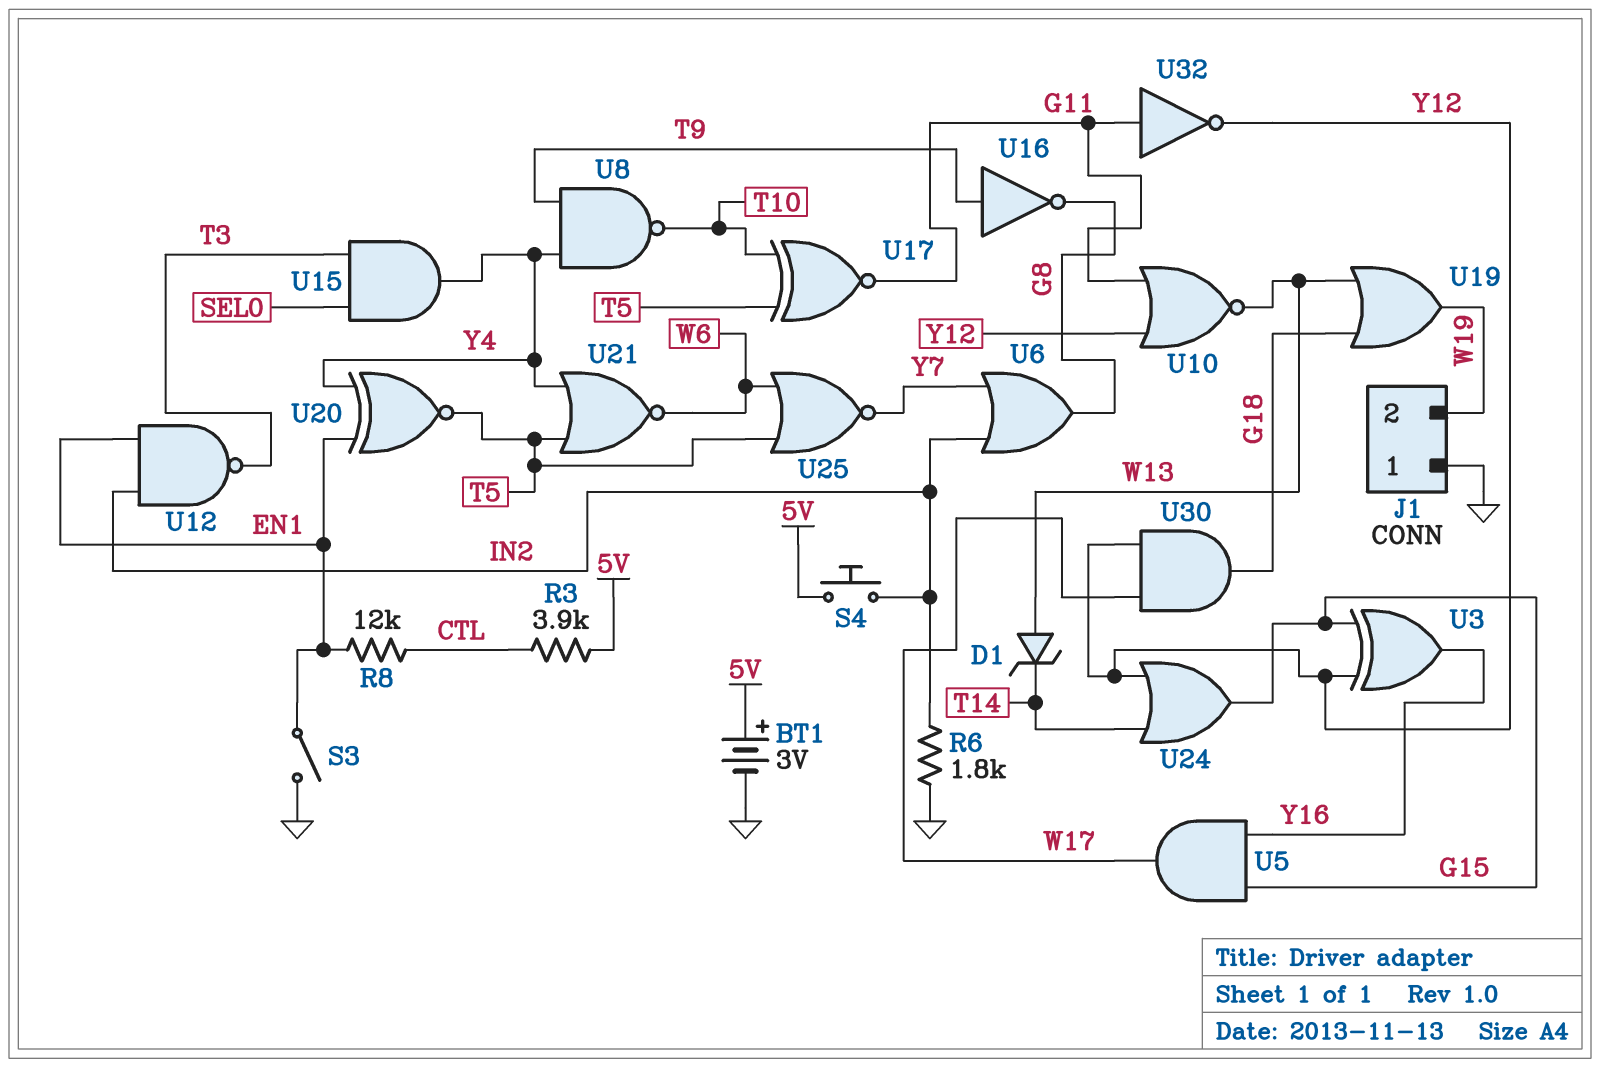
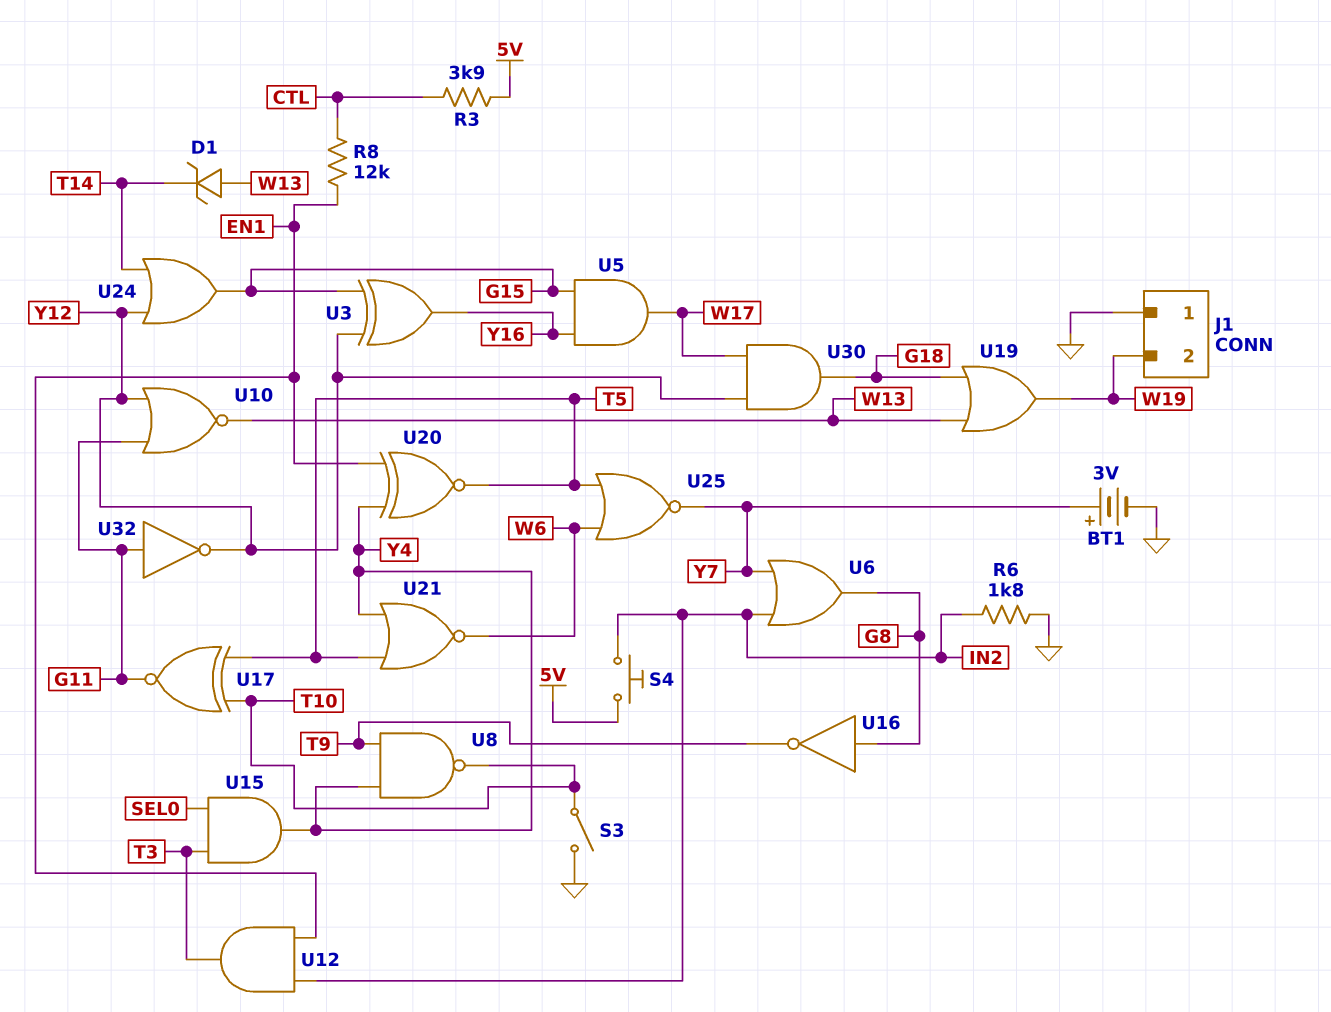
BT1: 3V (plus 5V, minus GND) -> 3V (plus Y7, minus GND)
S3: switch (EN1, GND) -> switch (GND, T10)
U12: NAND (in EN1, in IN2, out T3) -> AND (in EN1, in IN2, out T3)
U16: NOT (in T9, out G8) -> NOT (in G8, out T9)

